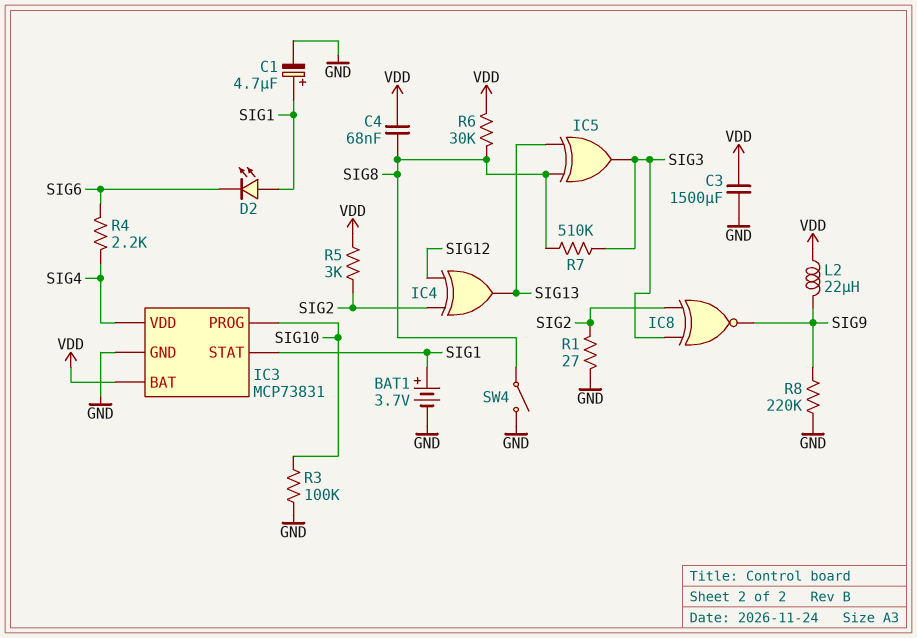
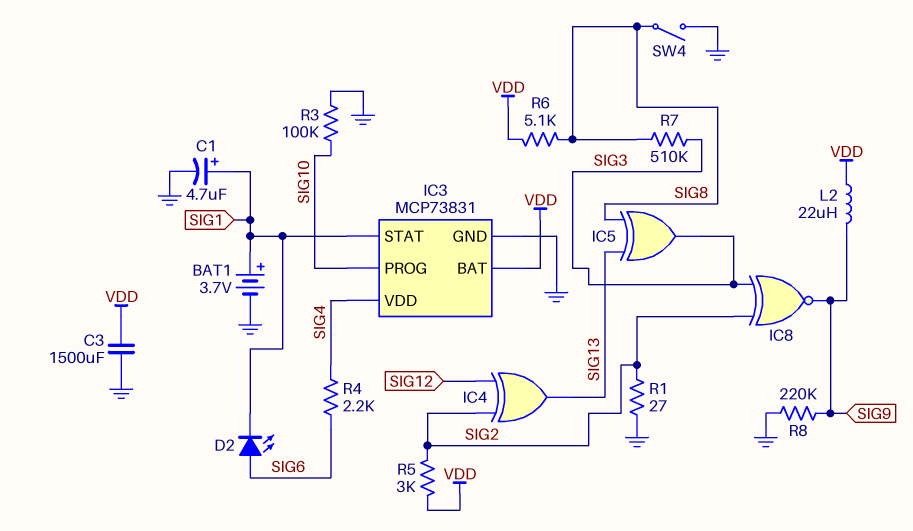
C4: 68nF (SIG8, VDD) -> none
D2: LED (A SIG1, K SIG6) -> LED (A SIG6, K SIG1)
R6: 30k (SIG8, VDD) -> 5.1k (SIG8, VDD)

